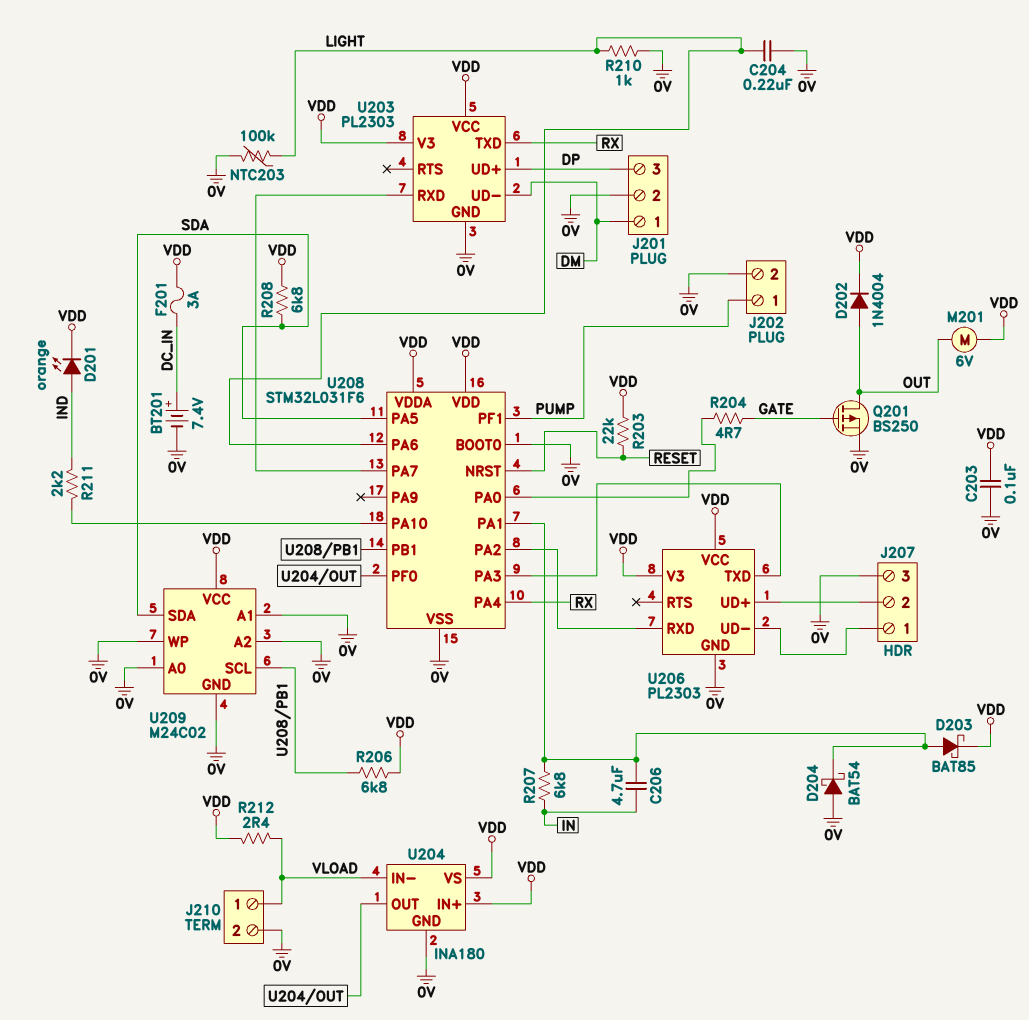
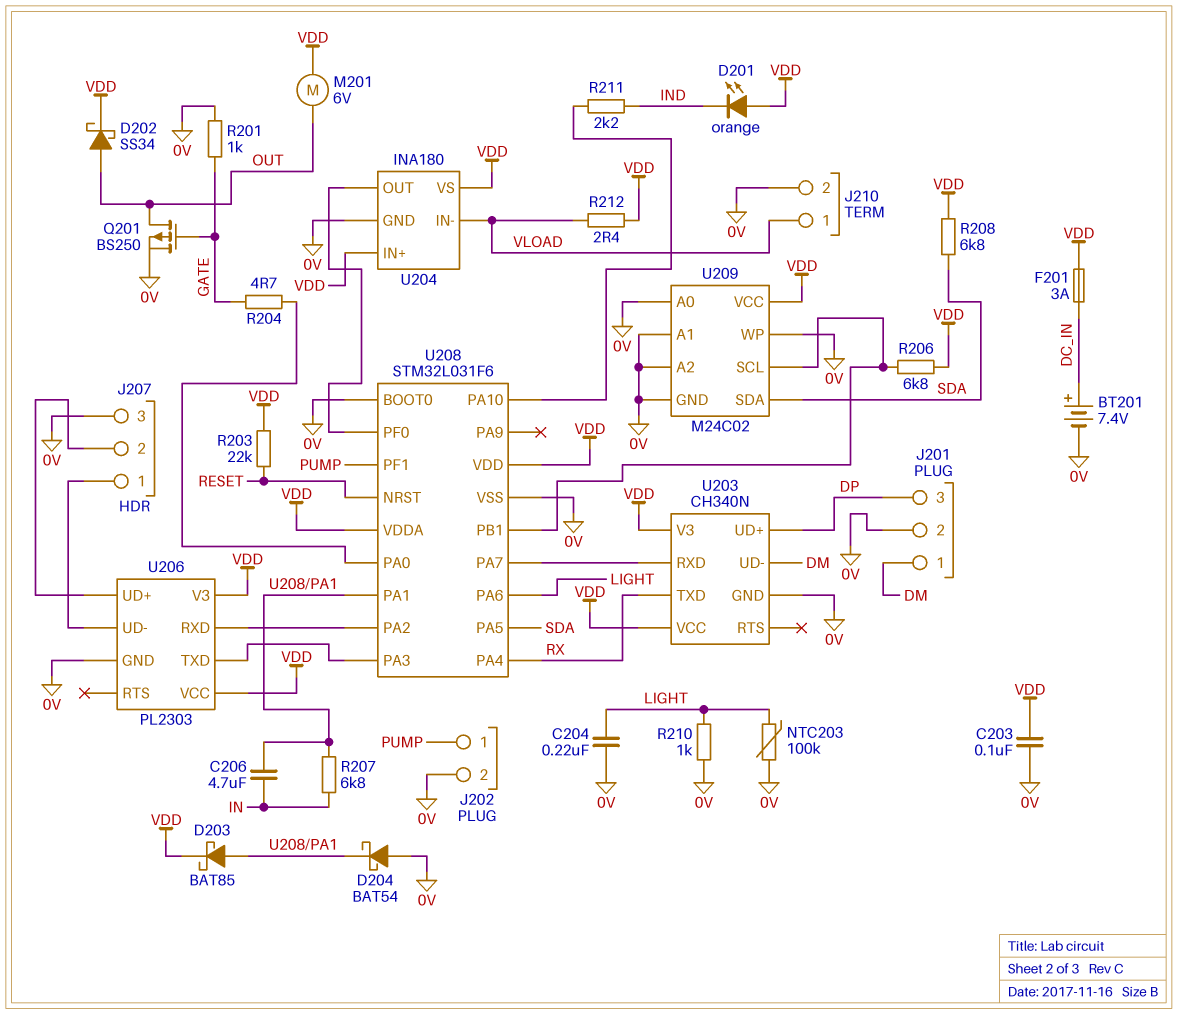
D201: LED orange (A IND, K VDD) -> LED orange (A VDD, K IND)
D202: diode 1N4004 (A OUT, K VDD) -> schottky SS34 (A OUT, K VDD)
R201: none -> 1k (0V, GATE)
U203: PL2303 -> CH340N

